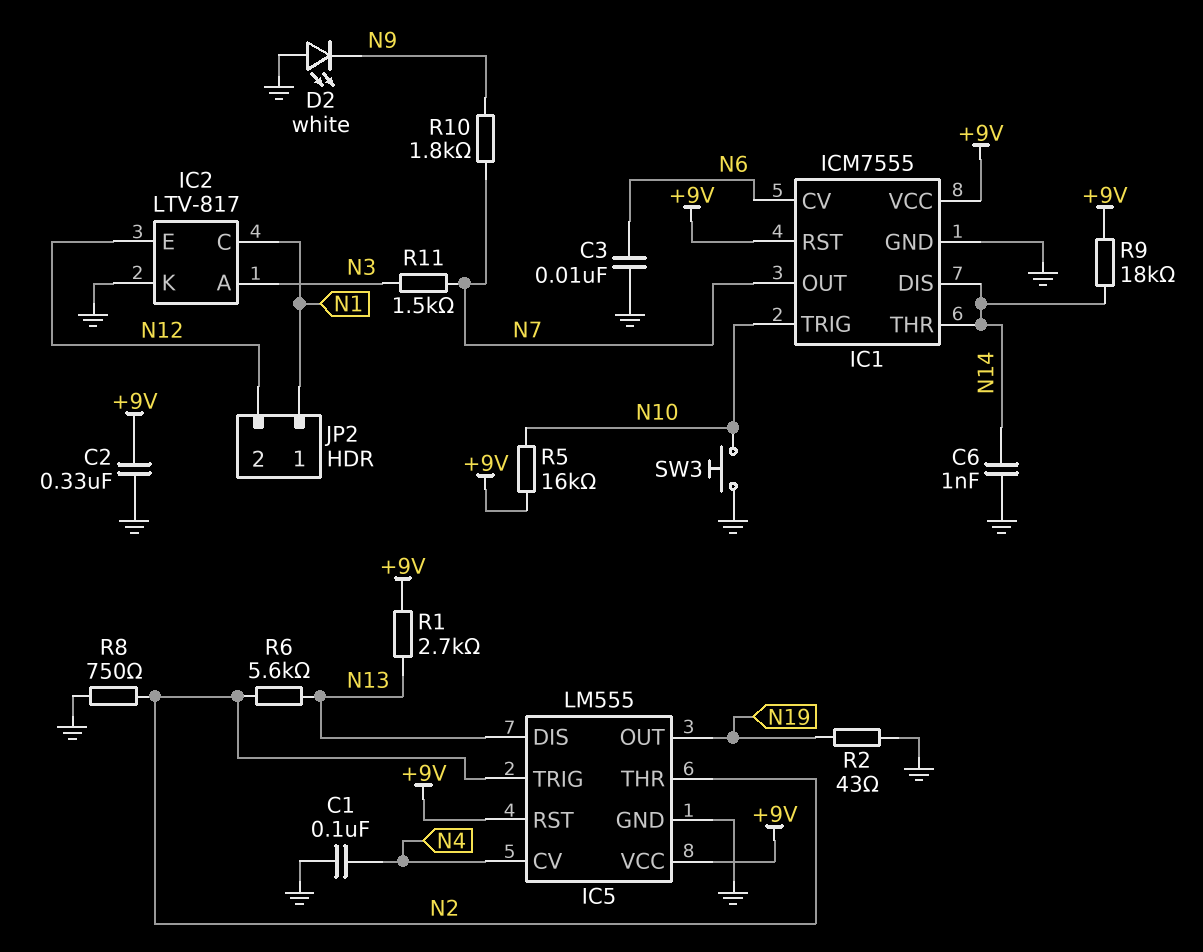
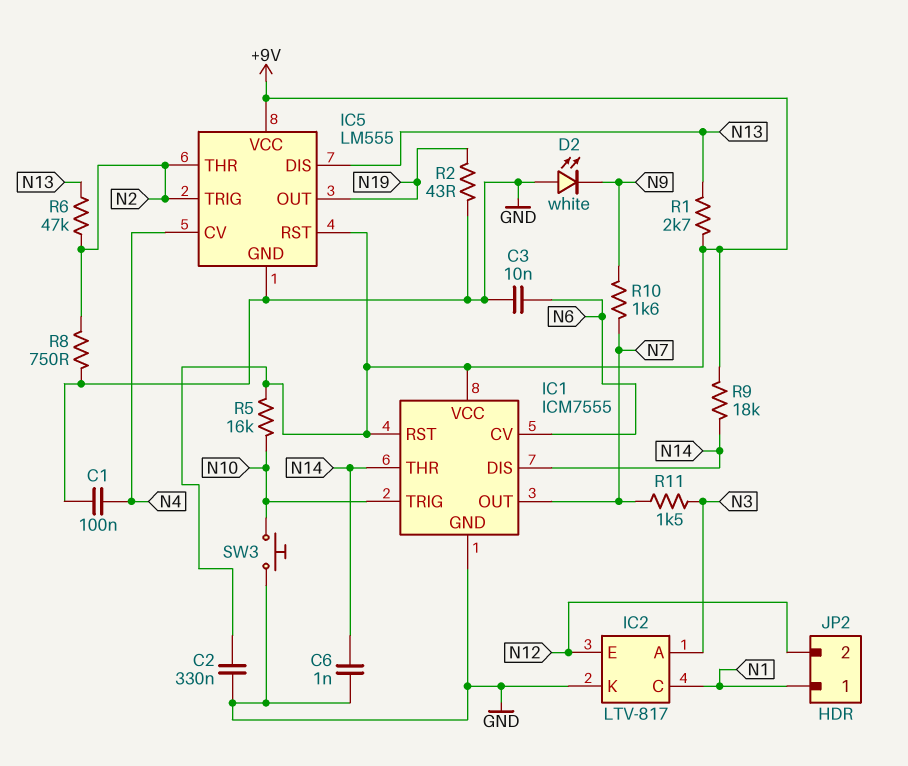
R6: 5.6k (N2, N13) -> 47k (N2, N13)
R10: 1.8k (N7, N9) -> 1.6k (N7, N9)

